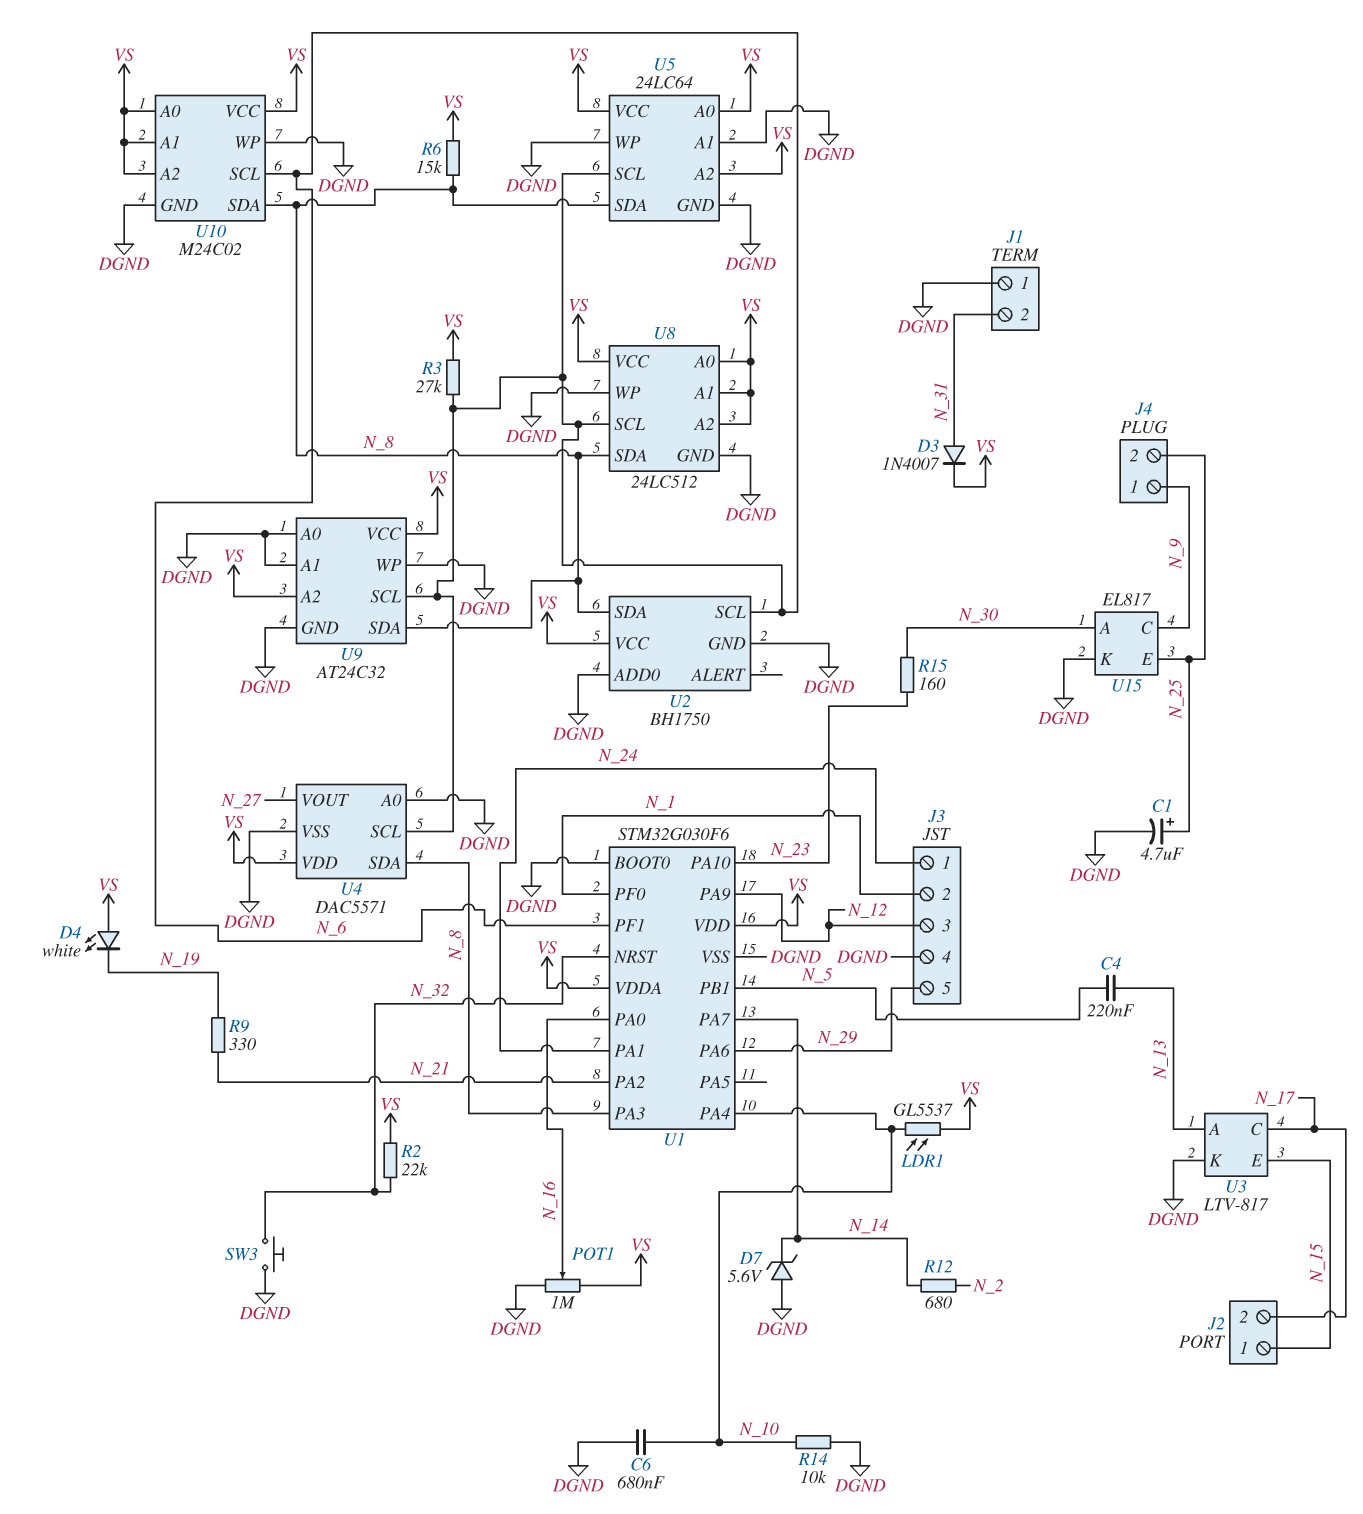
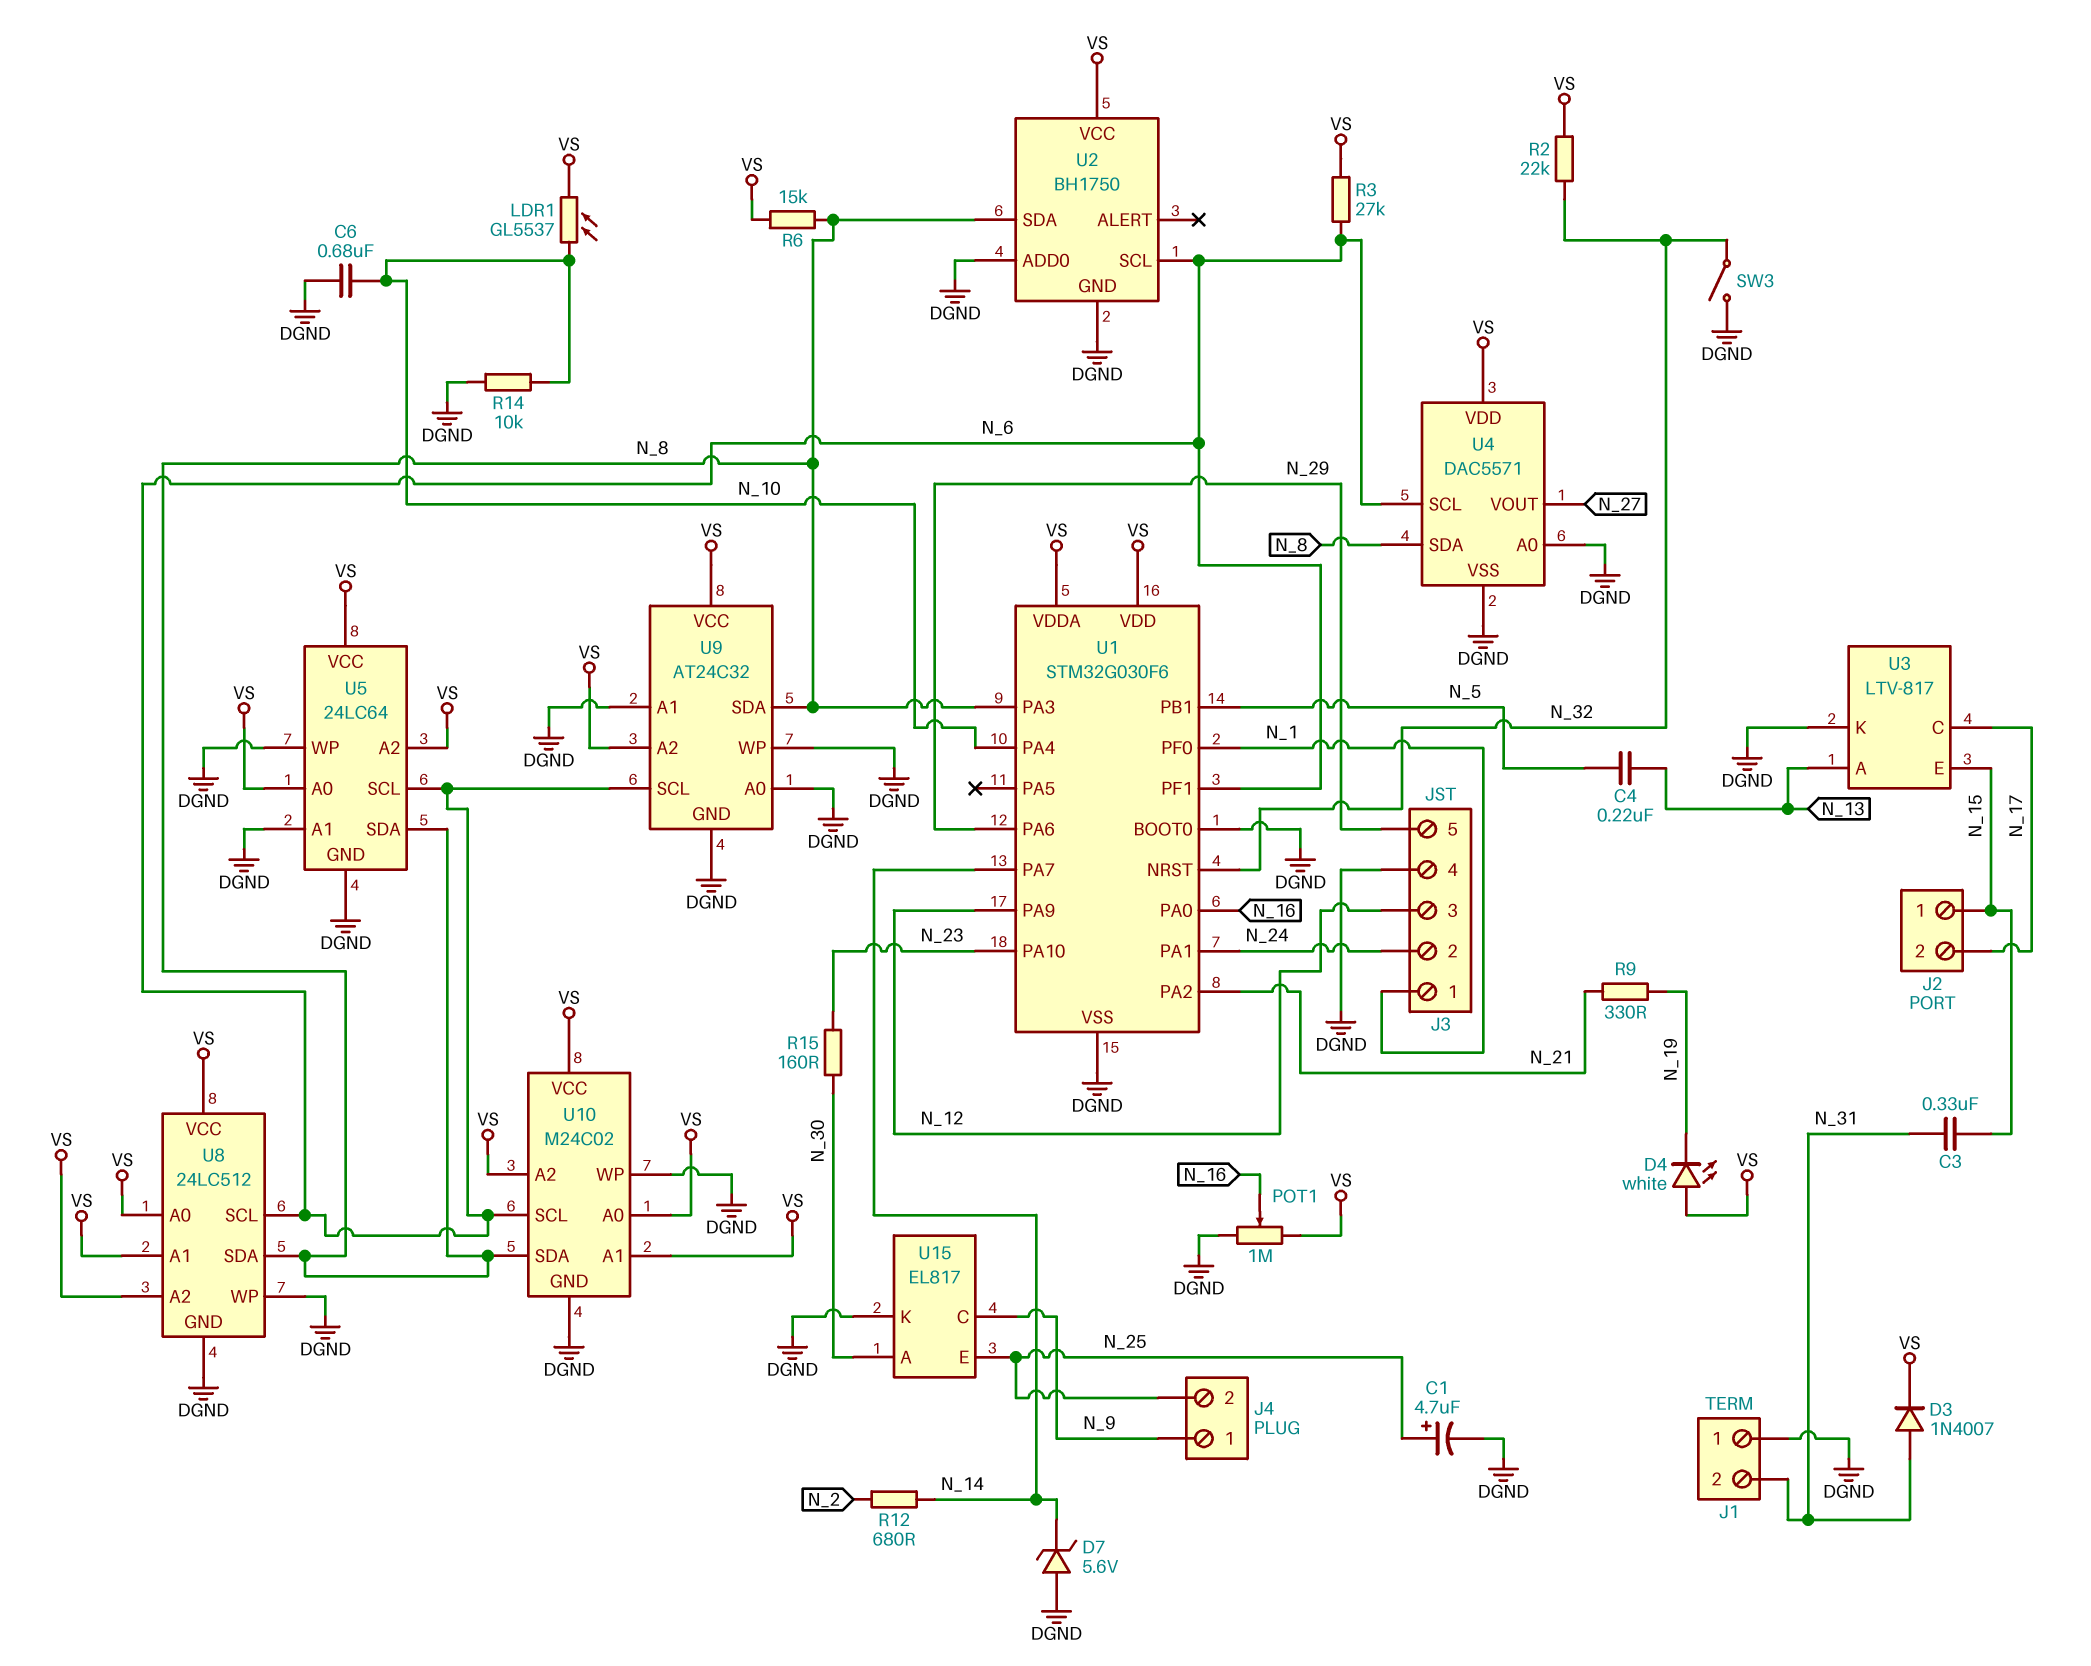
C3: none -> 330nF (N_15, N_31)
J3 pin 1: N_24 -> N_1
J3 pin 2: N_1 -> N_24
SW3: button (DGND, N_32) -> switch (DGND, N_32)

